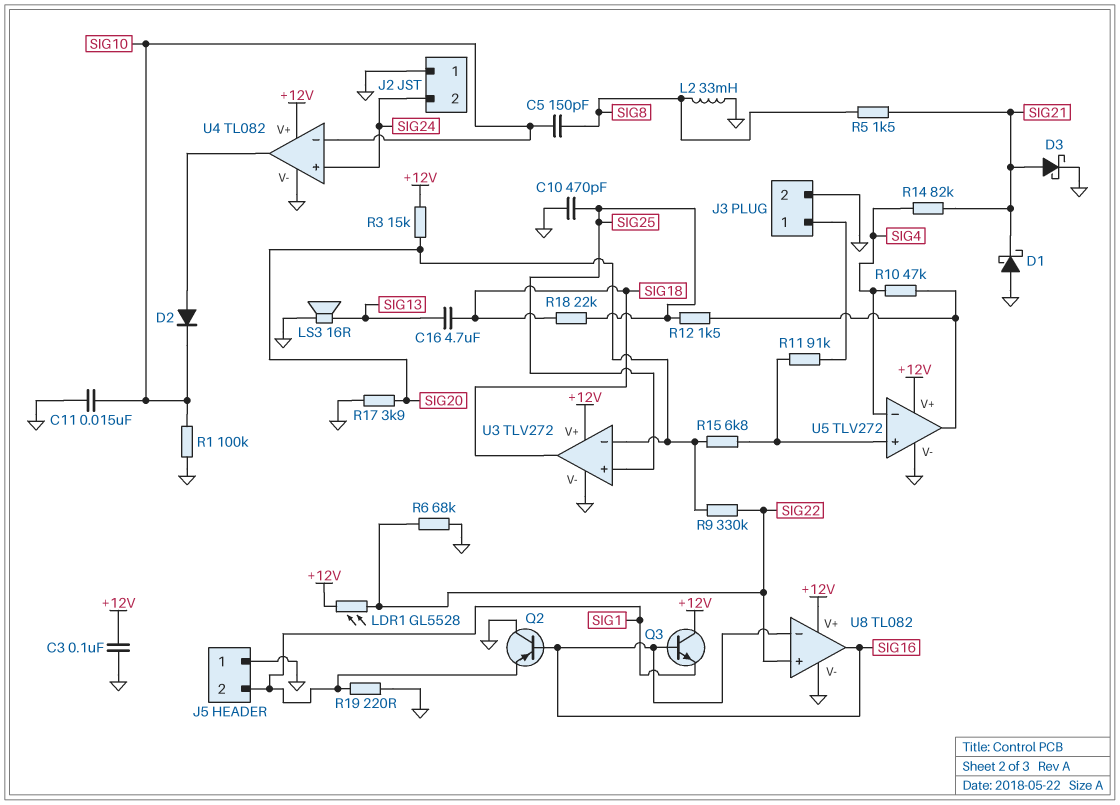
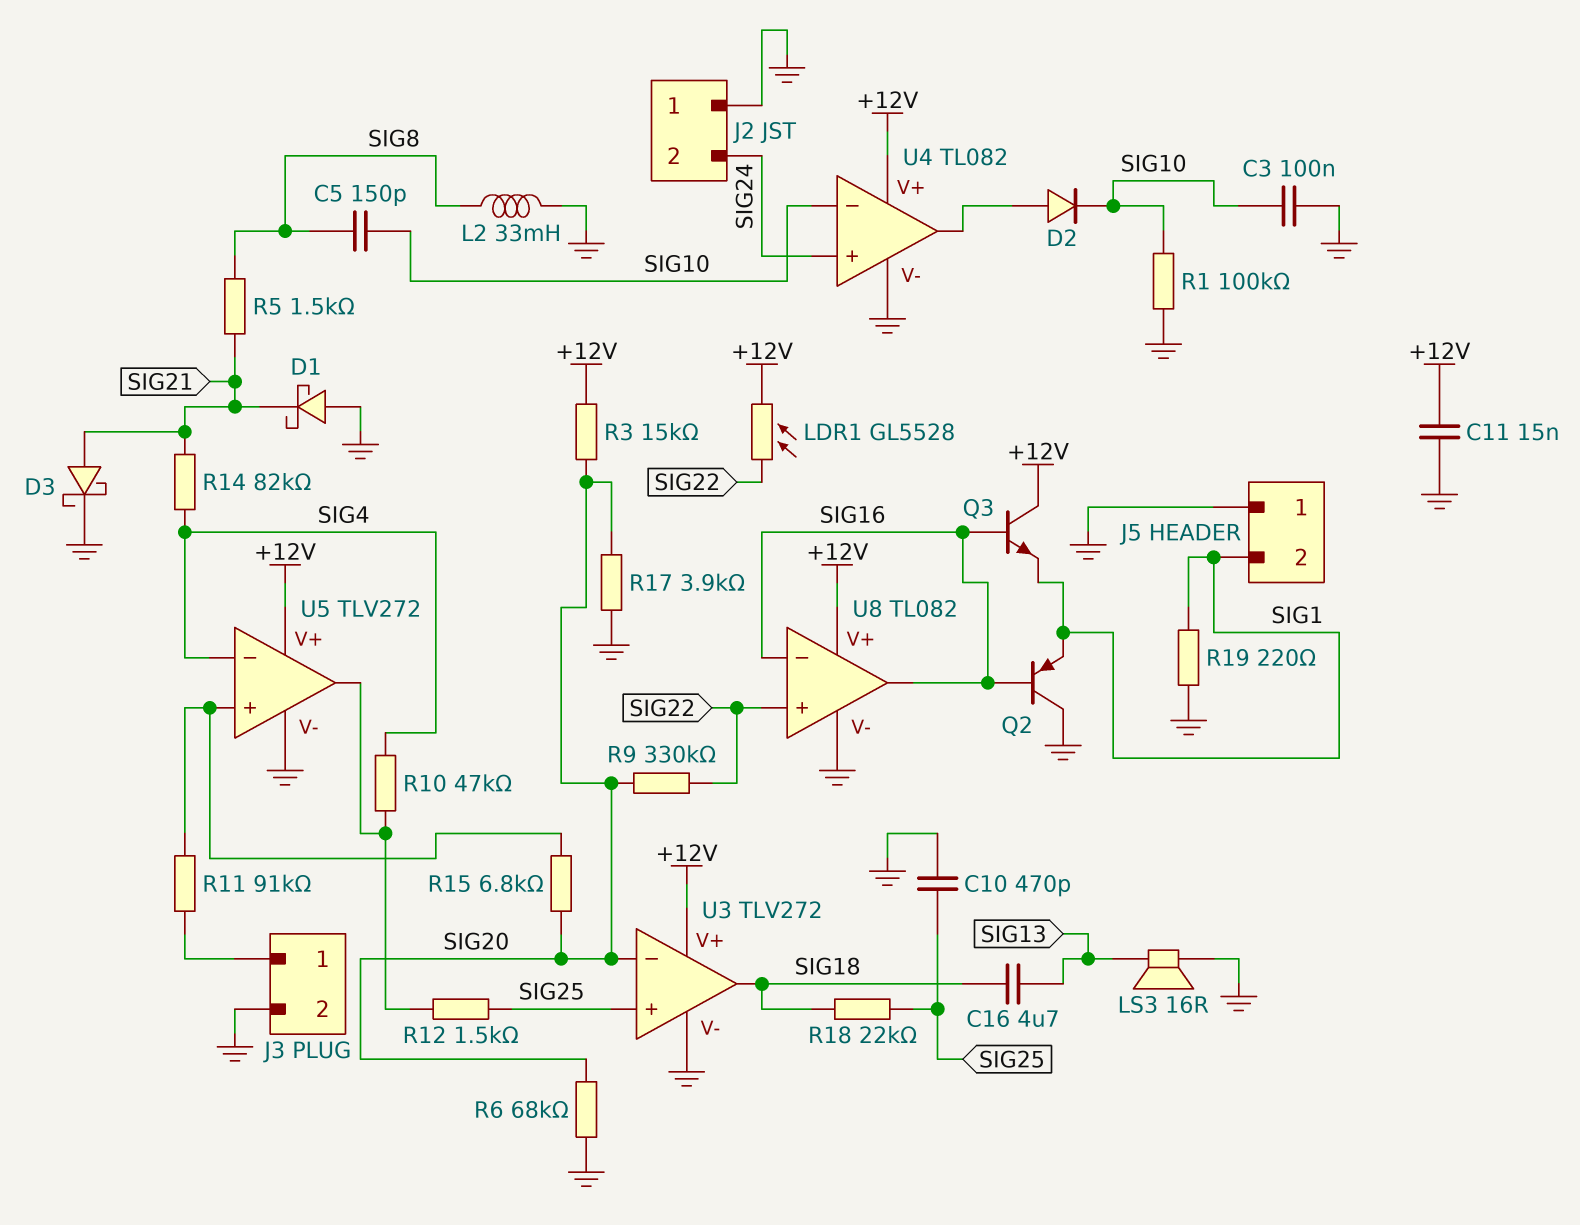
C3: 100nF (+12V, GND) -> 100nF (GND, SIG10)
C11: 15nF (GND, SIG10) -> 15nF (+12V, GND)
R6: 68k (GND, SIG22) -> 68k (GND, SIG20)

